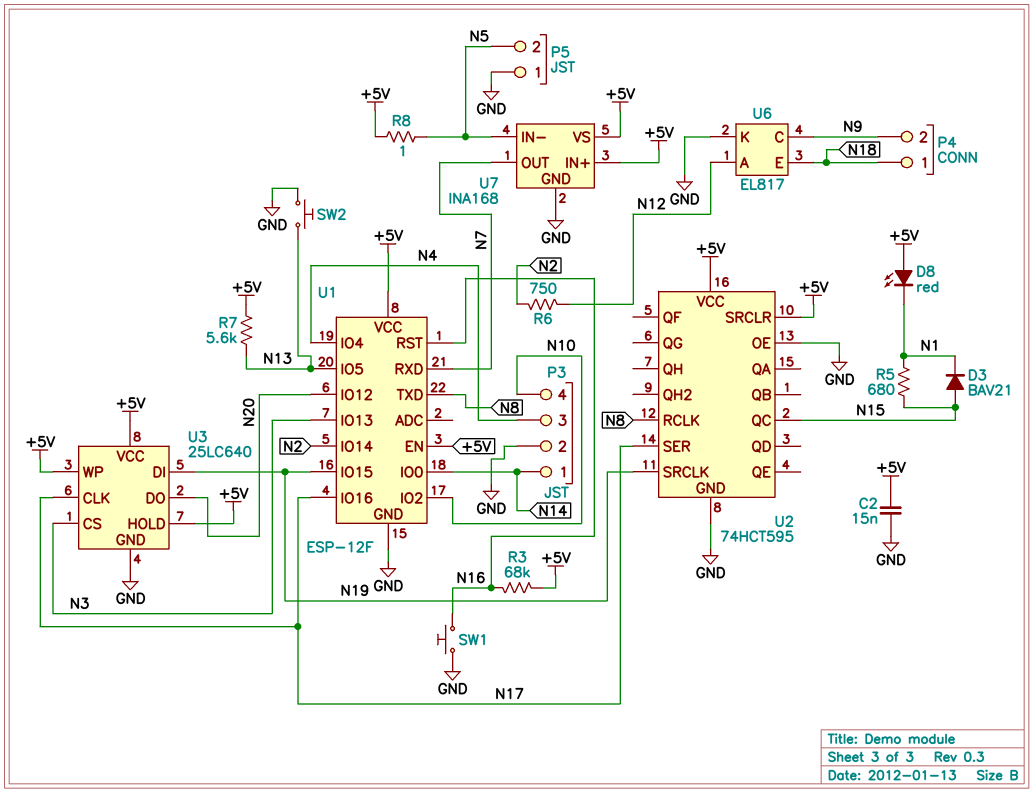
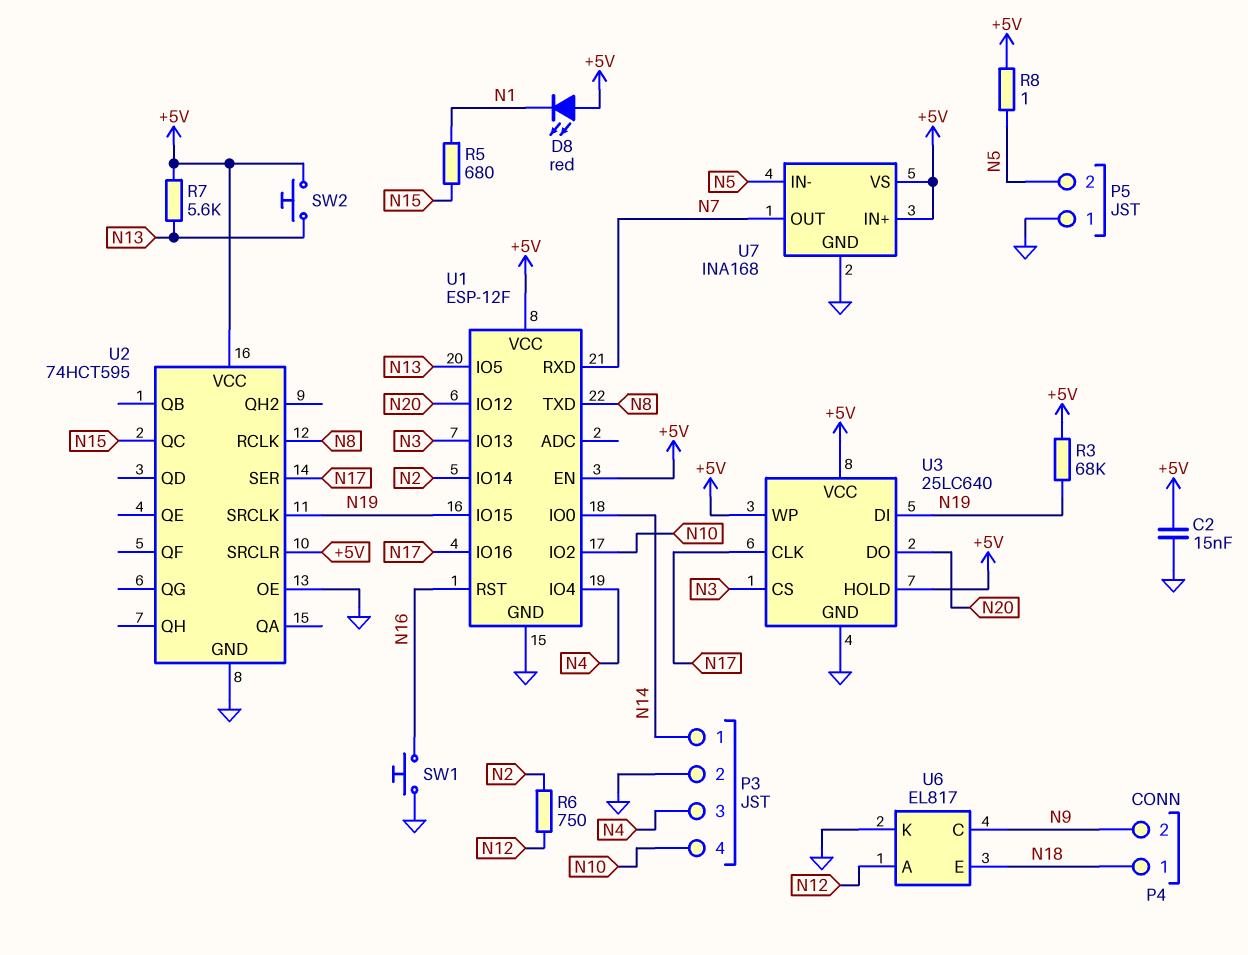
D3: diode BAV21 (A N15, K N1) -> none
R3: 68k (+5V, N16) -> 68k (+5V, N19)
SW2: button (GND, N13) -> button (+5V, N13)

